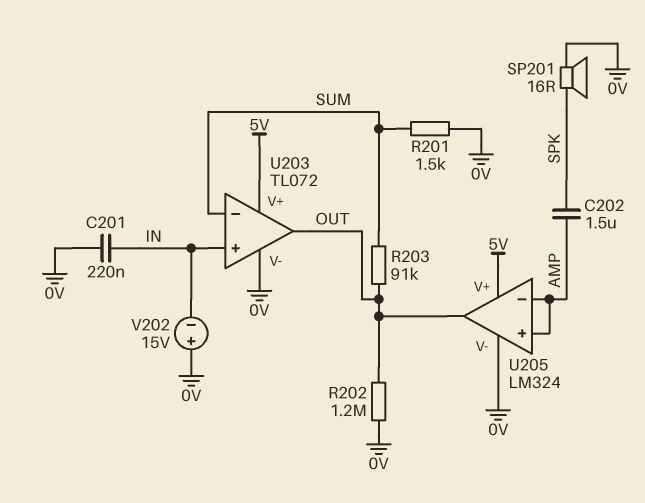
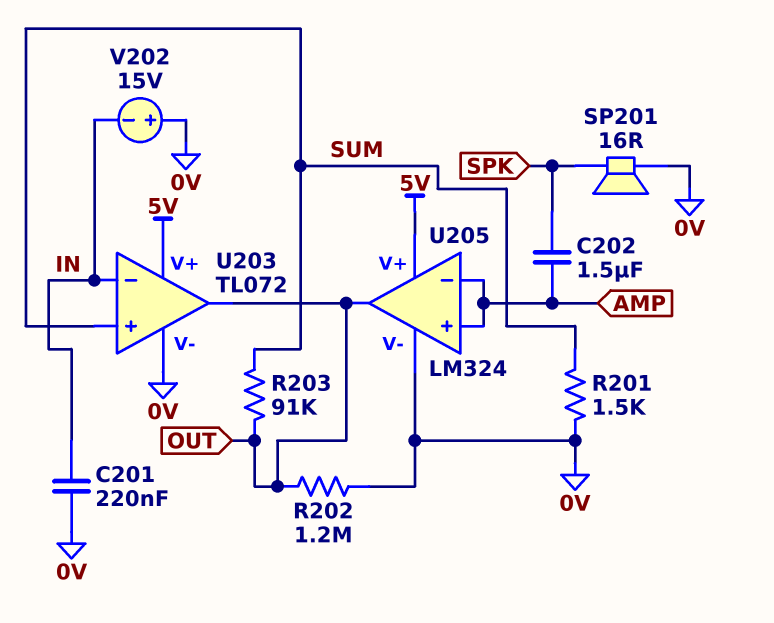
U203 pin in+: IN -> SUM
U203 pin in-: SUM -> IN

